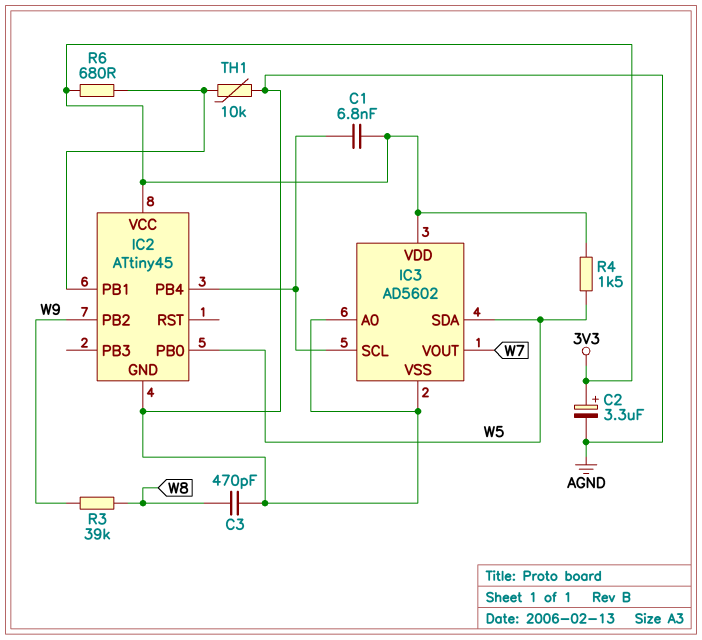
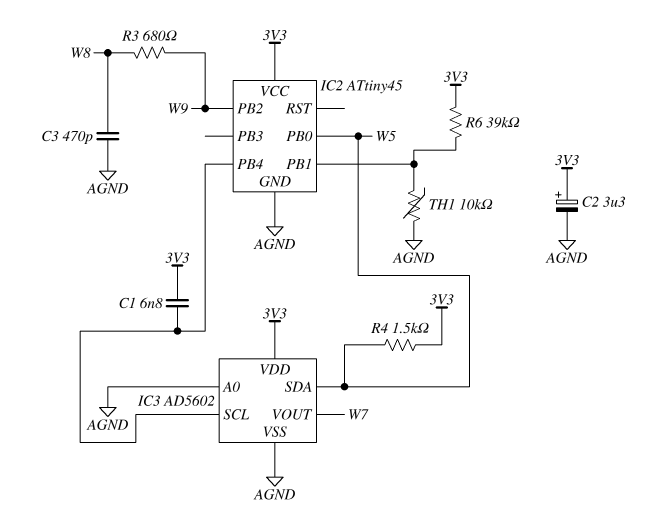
R3: 39k (W8, W9) -> 680 (W8, W9)
R6: 680 (3V3, IC2/PB1) -> 39k (3V3, IC2/PB1)

